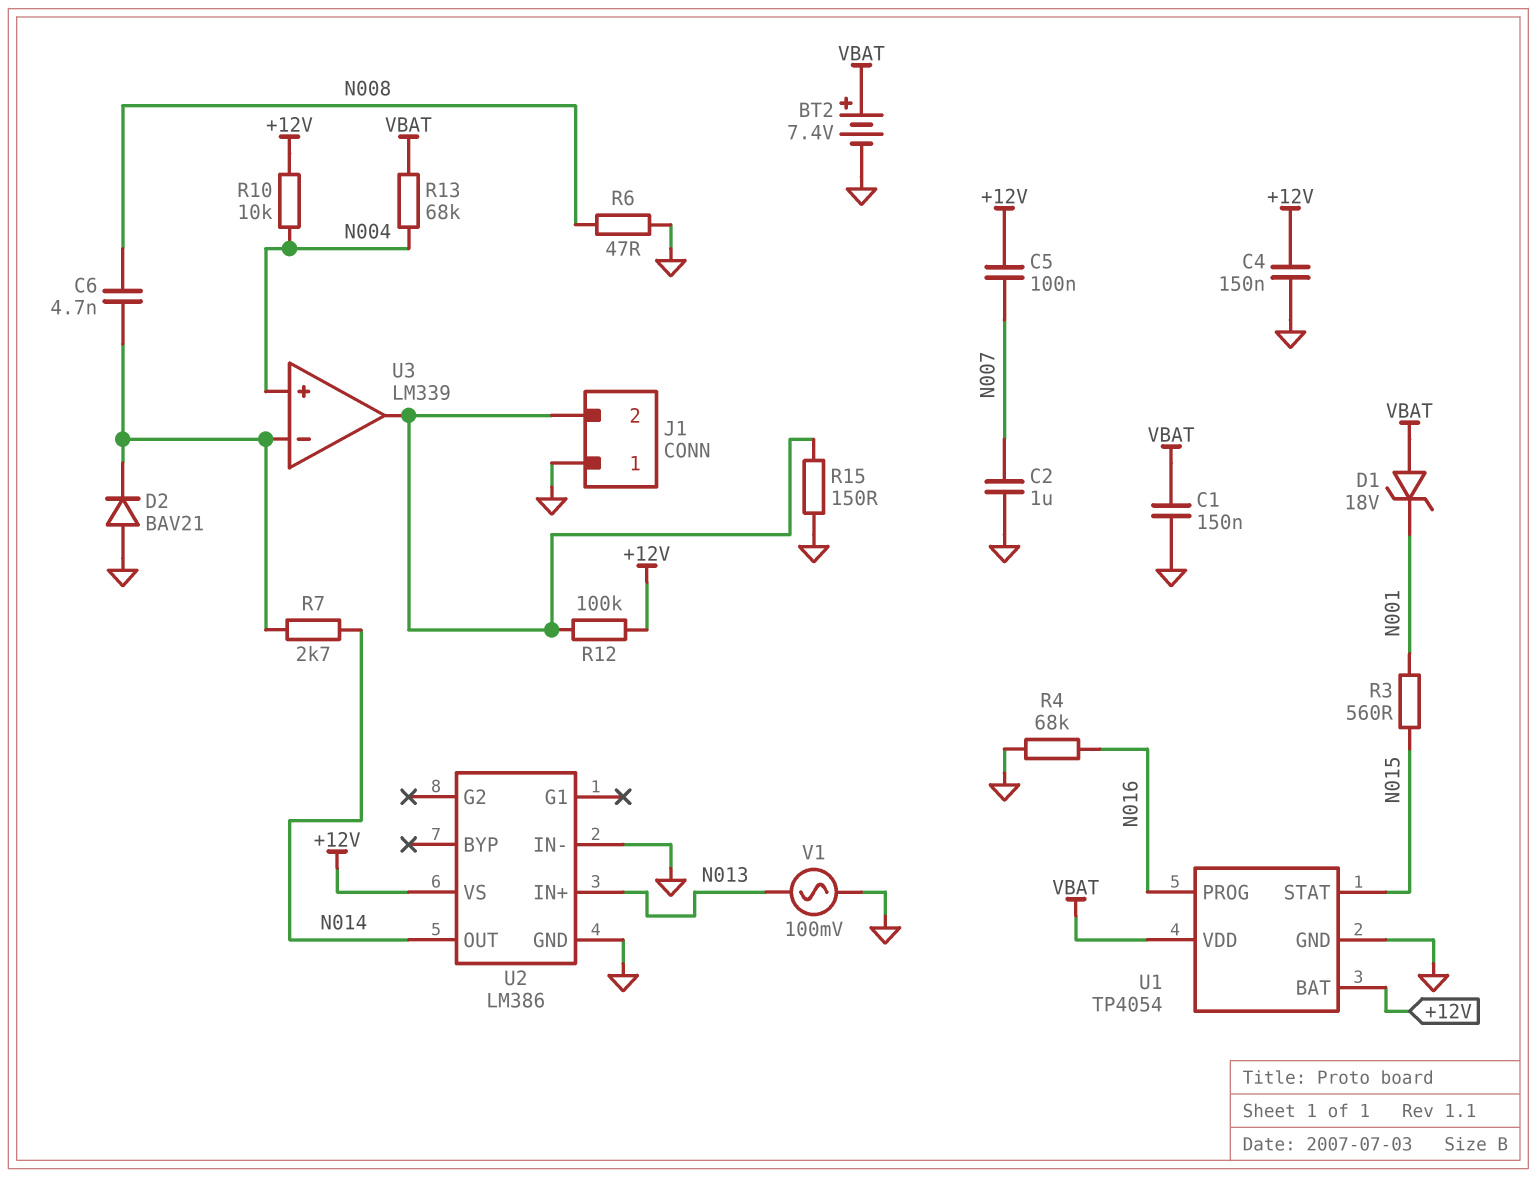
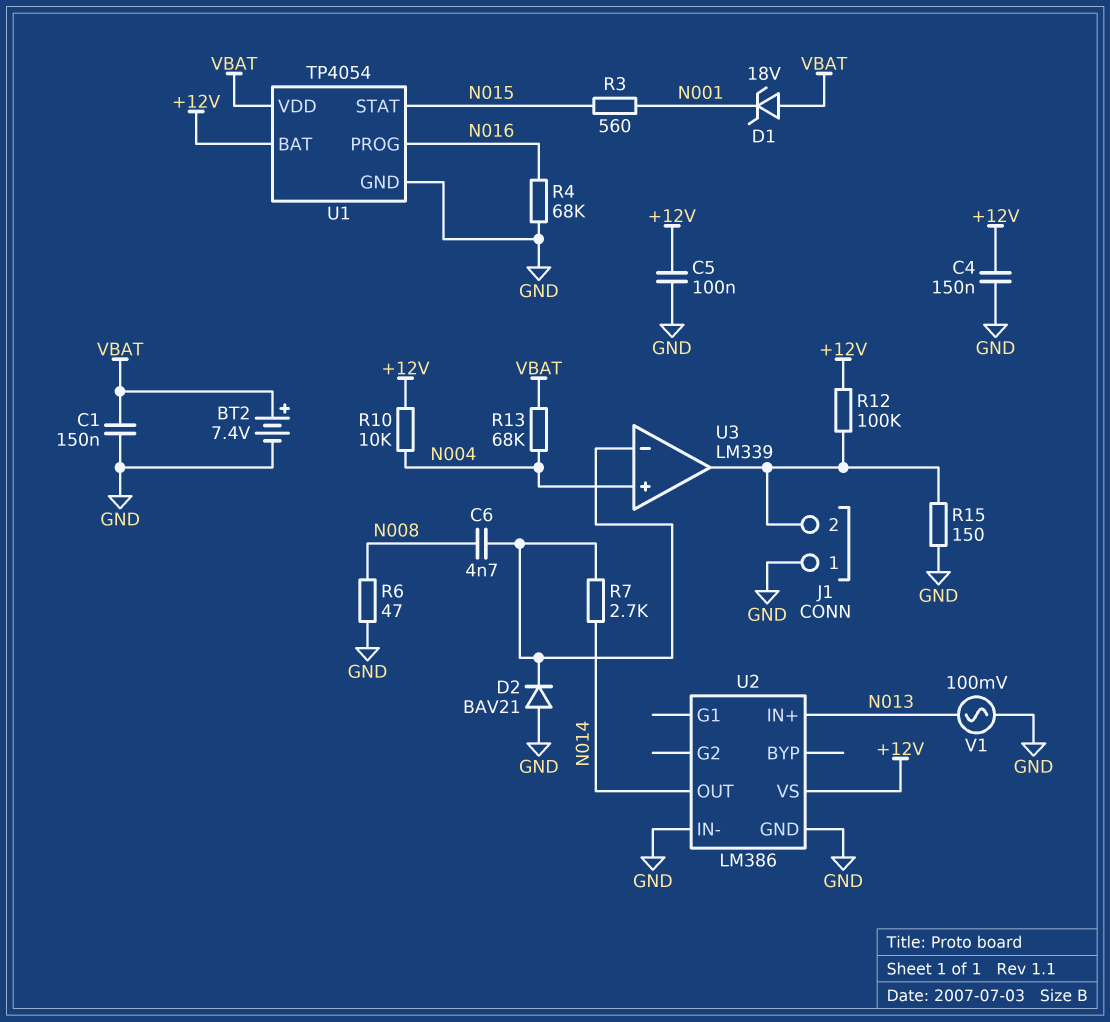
C2: 1uF (GND, N007) -> none
C5: 100nF (+12V, N007) -> 100nF (+12V, GND)

